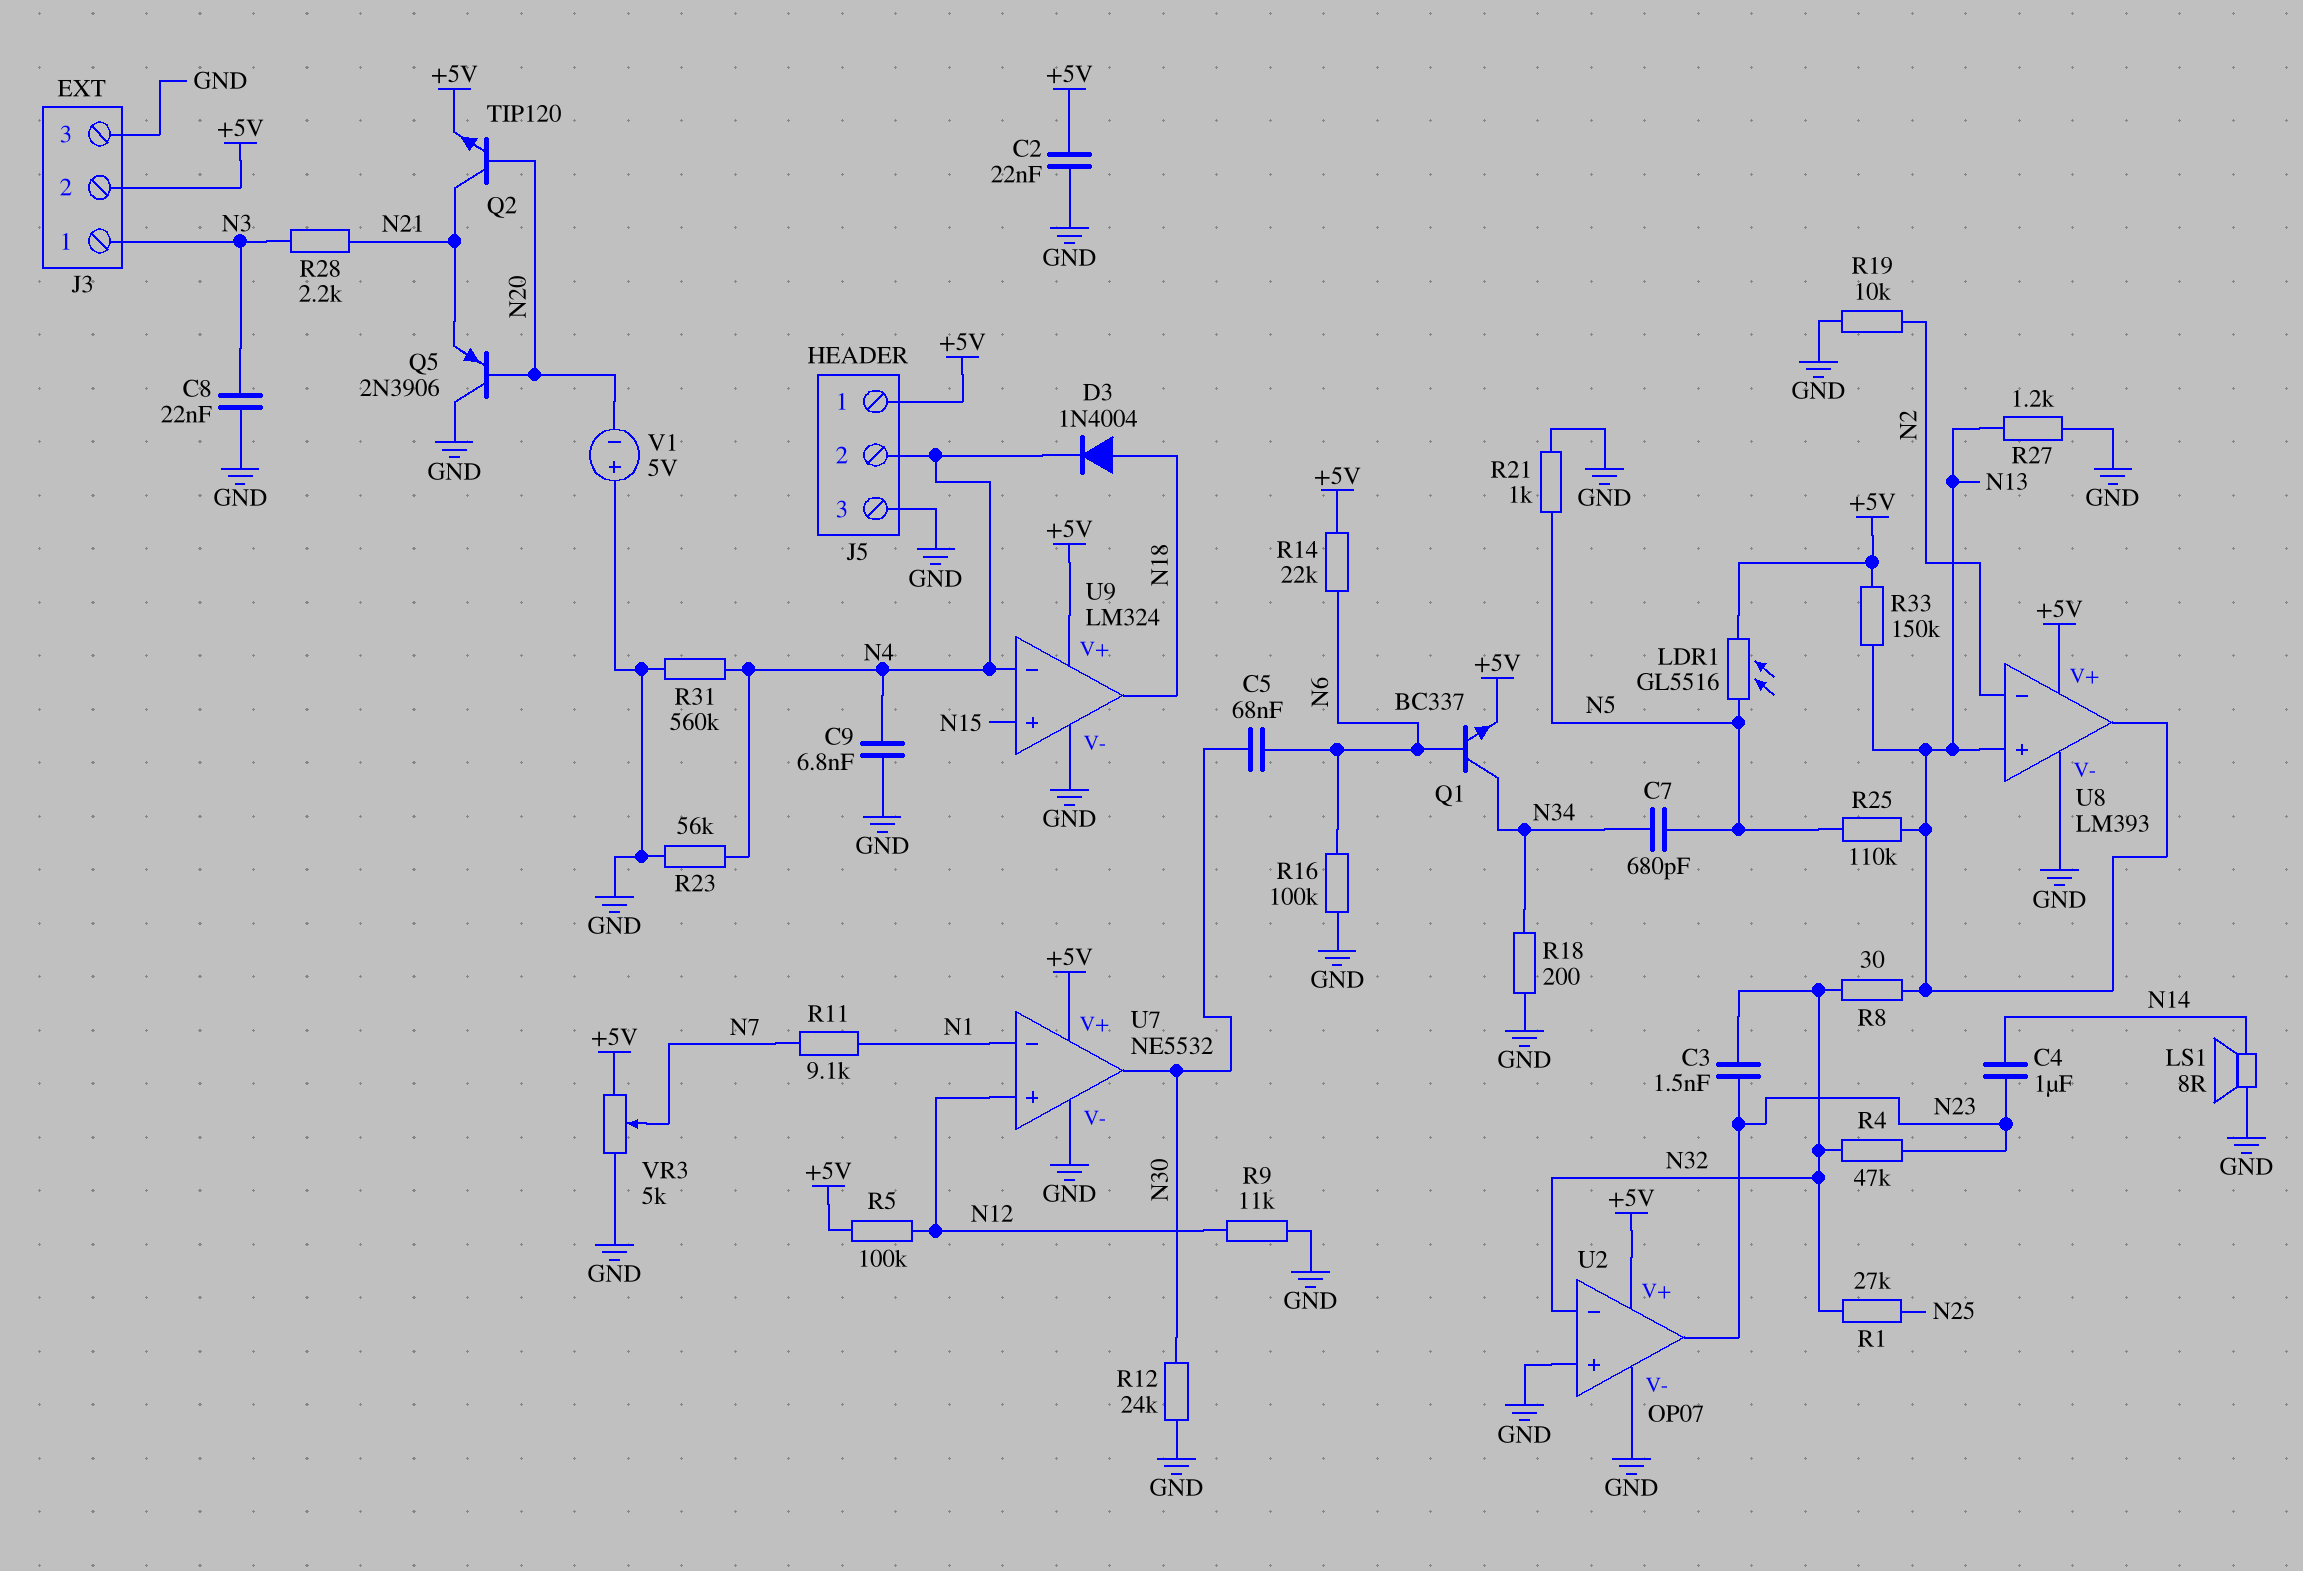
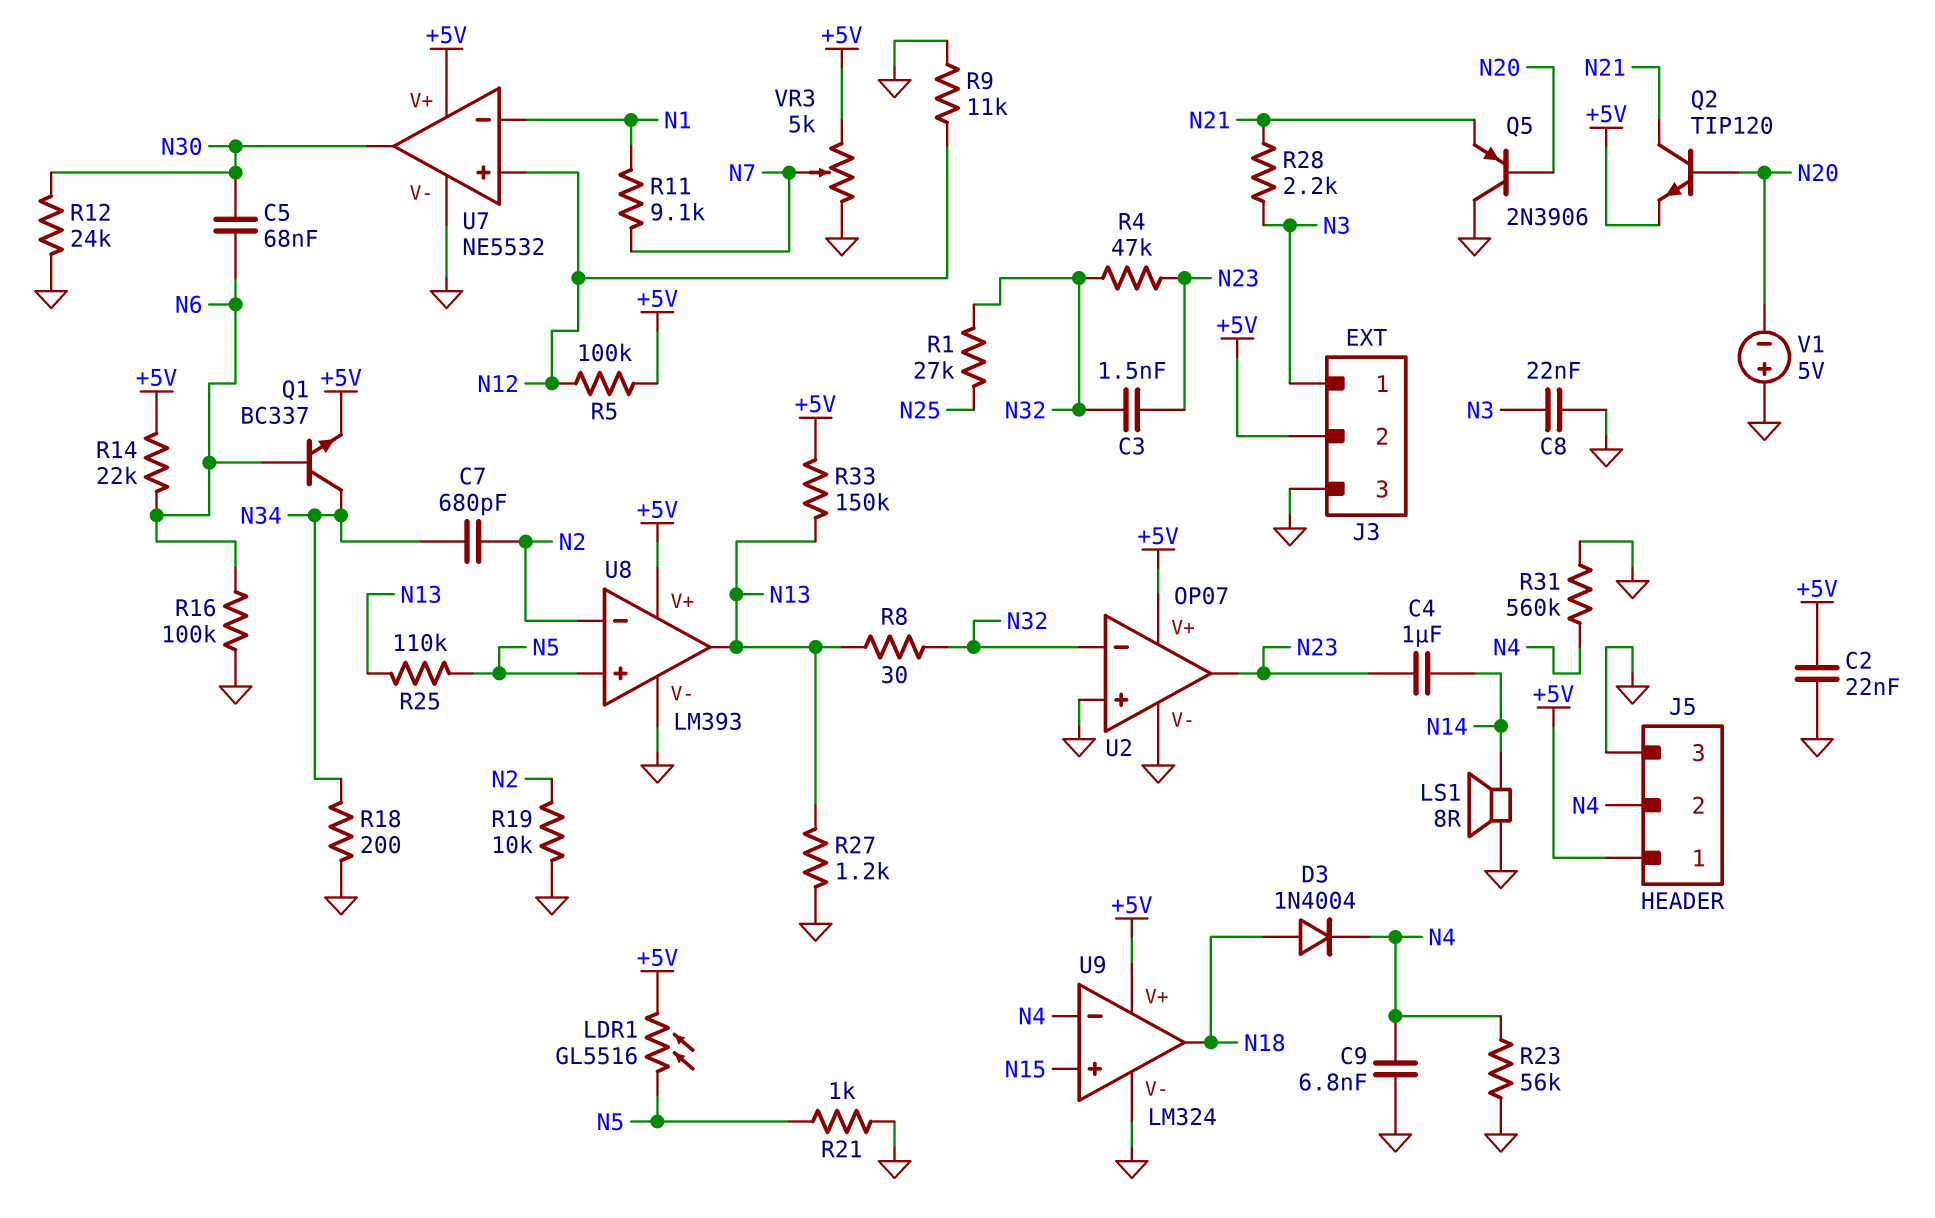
C7: 680pF (N5, N34) -> 680pF (N2, N34)
U8 pin in+: N13 -> N5

